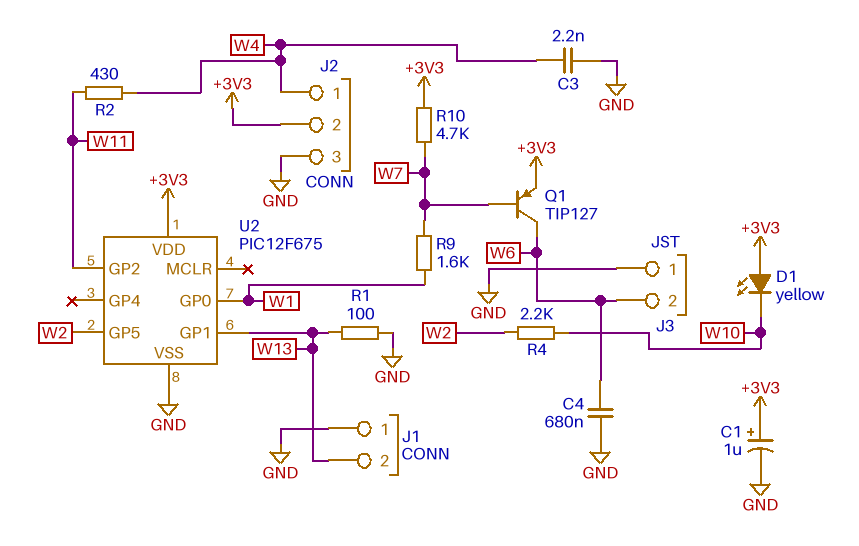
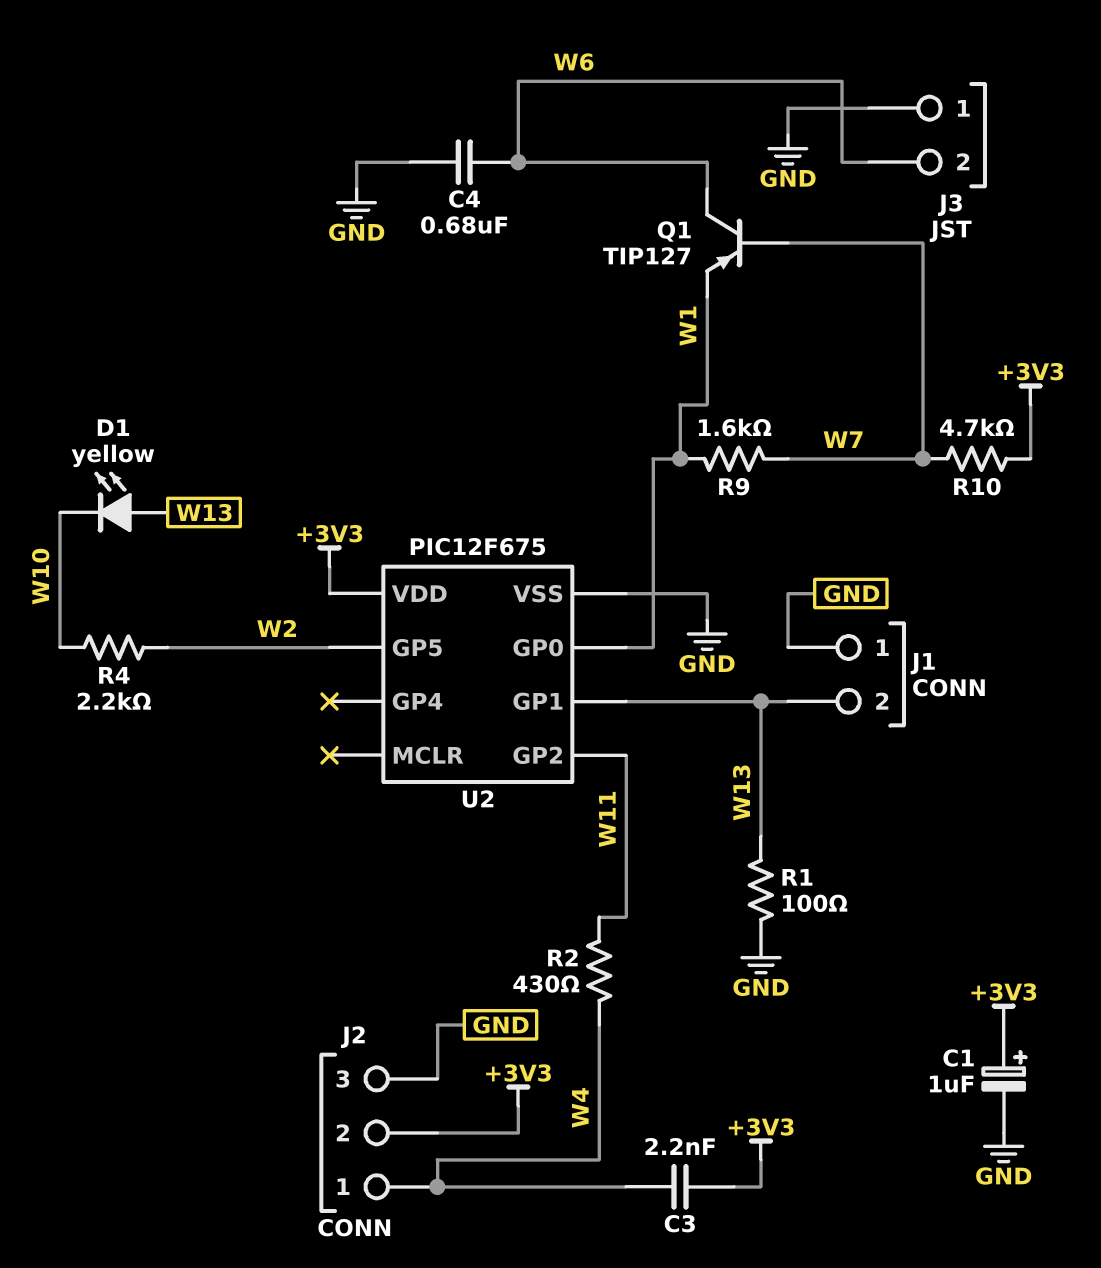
C3: 2.2nF (GND, W4) -> 2.2nF (+3V3, W4)
D1: LED yellow (A +3V3, K W10) -> LED yellow (A W13, K W10)
Q1: PNP TIP127 (B W7, C W6, E +3V3) -> PNP TIP127 (B W7, C W6, E W1)

